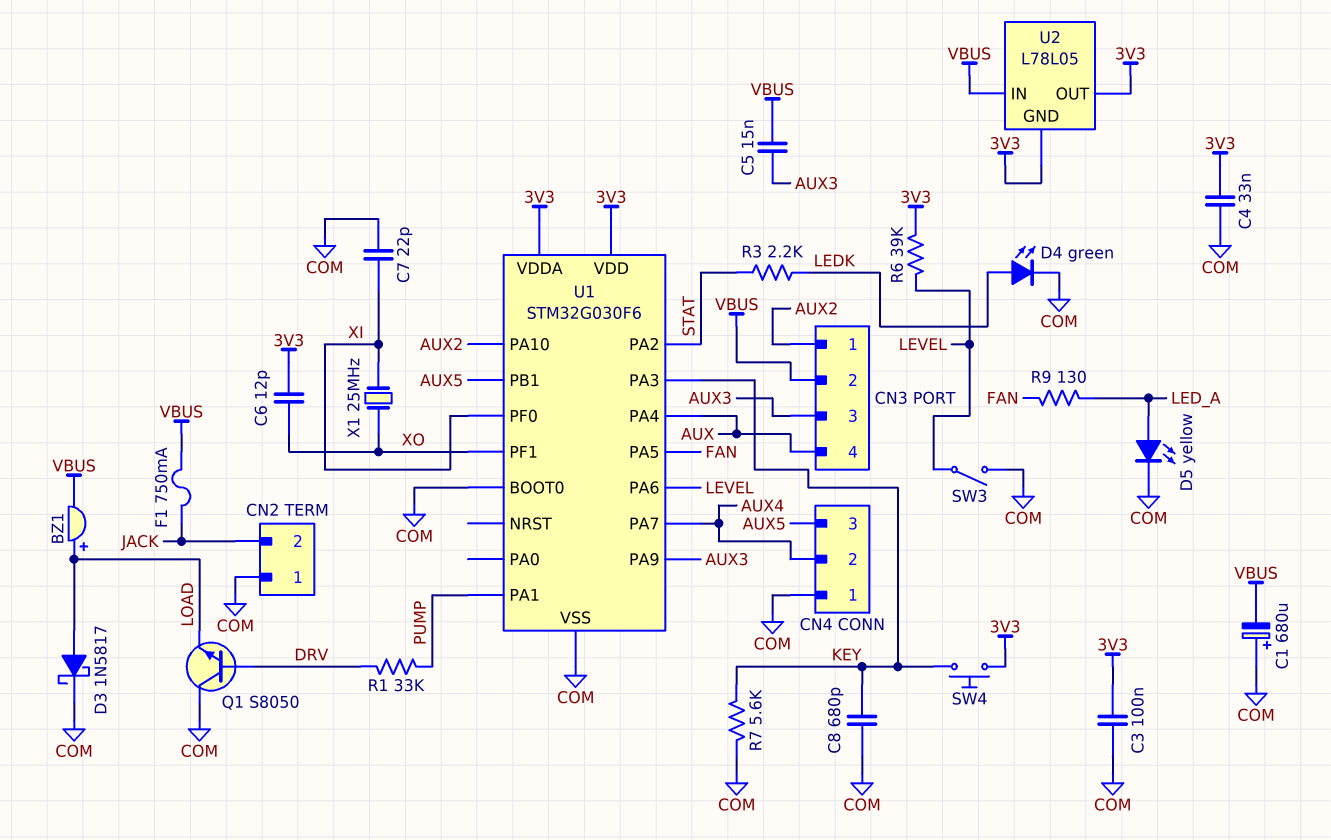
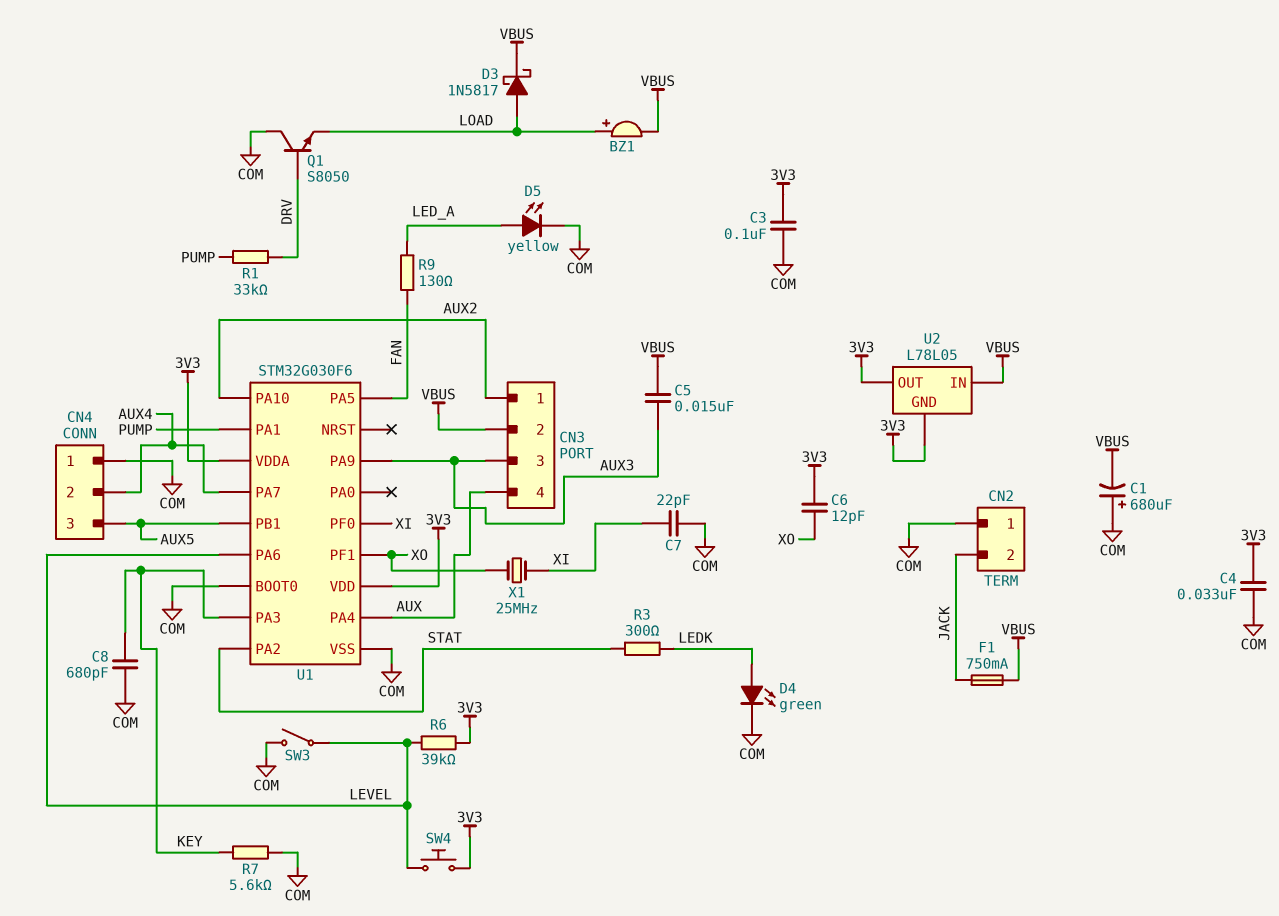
D3: schottky 1N5817 (A LOAD, K COM) -> schottky 1N5817 (A LOAD, K VBUS)
R3: 2.2k (LEDK, STAT) -> 300 (LEDK, STAT)
SW4: button (3V3, KEY) -> button (3V3, LEVEL)

